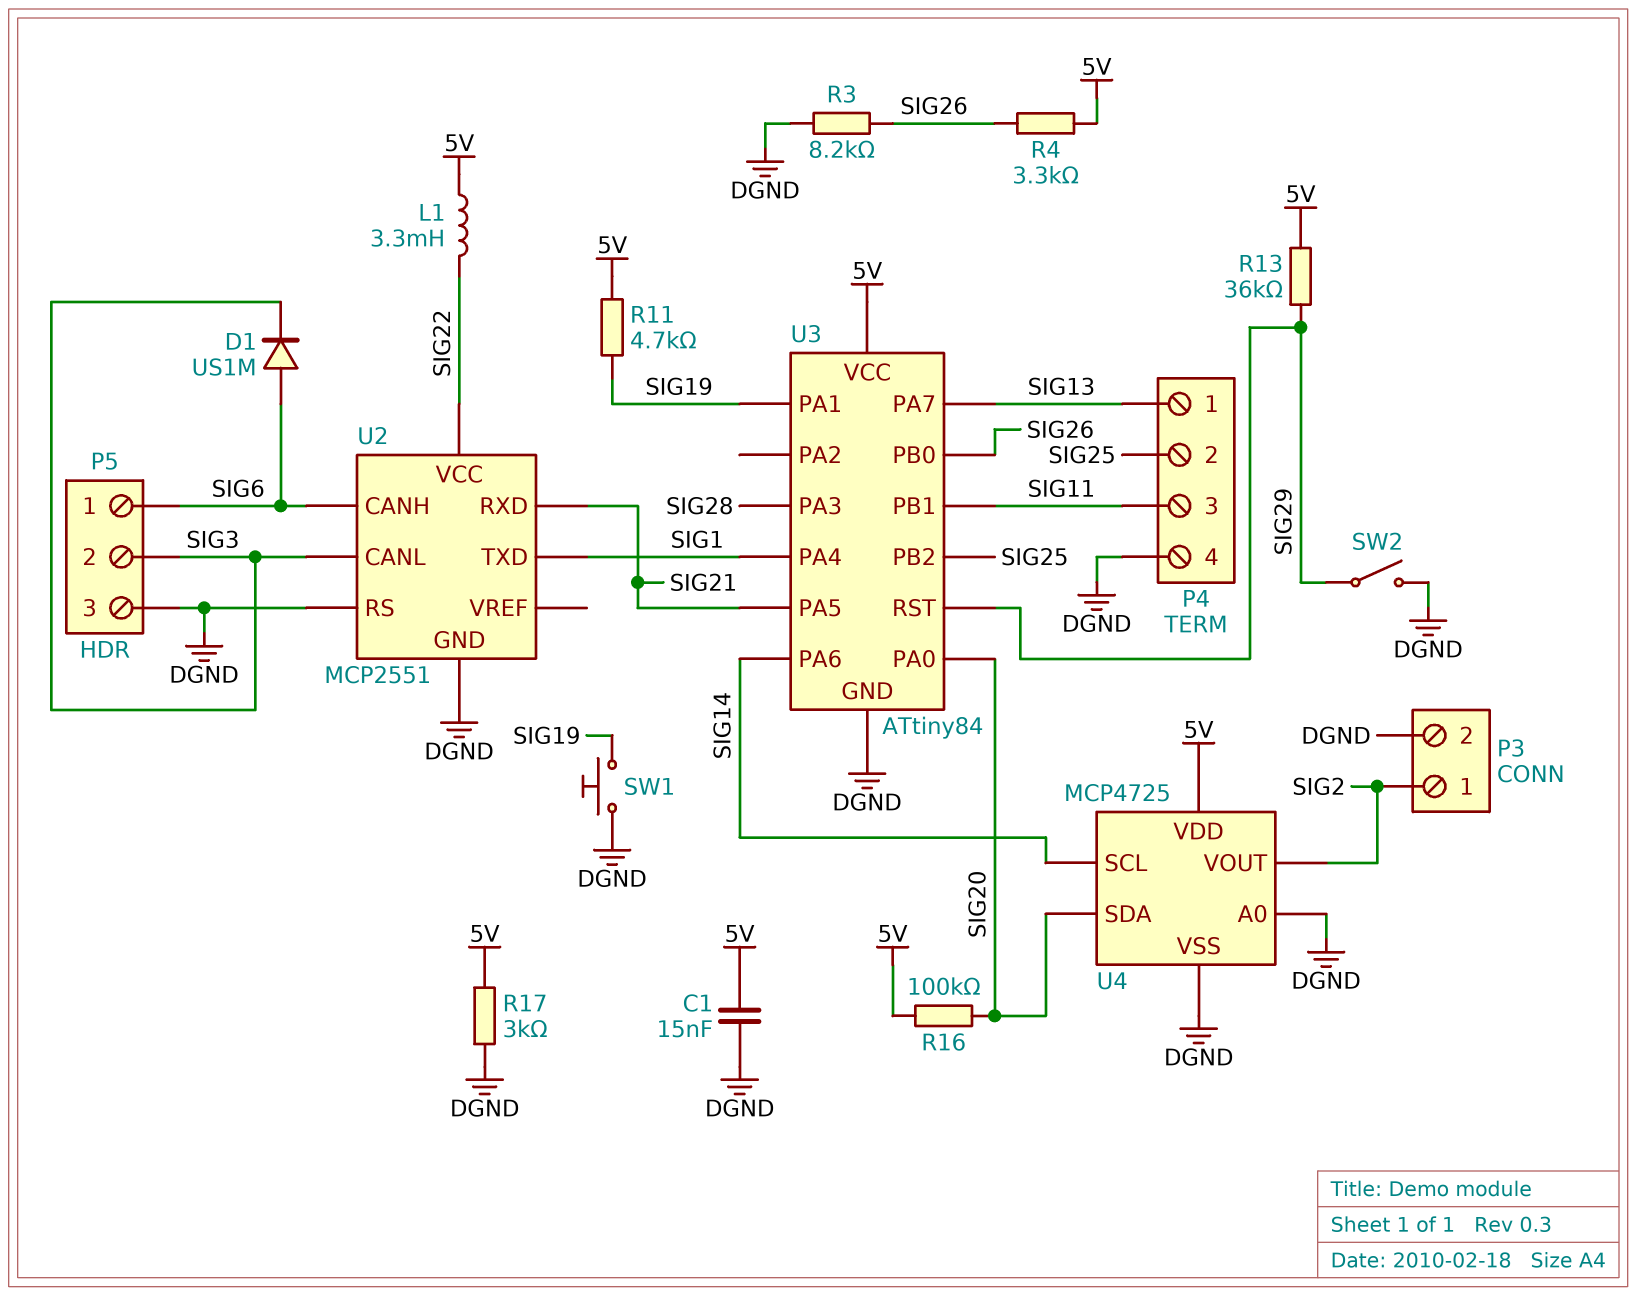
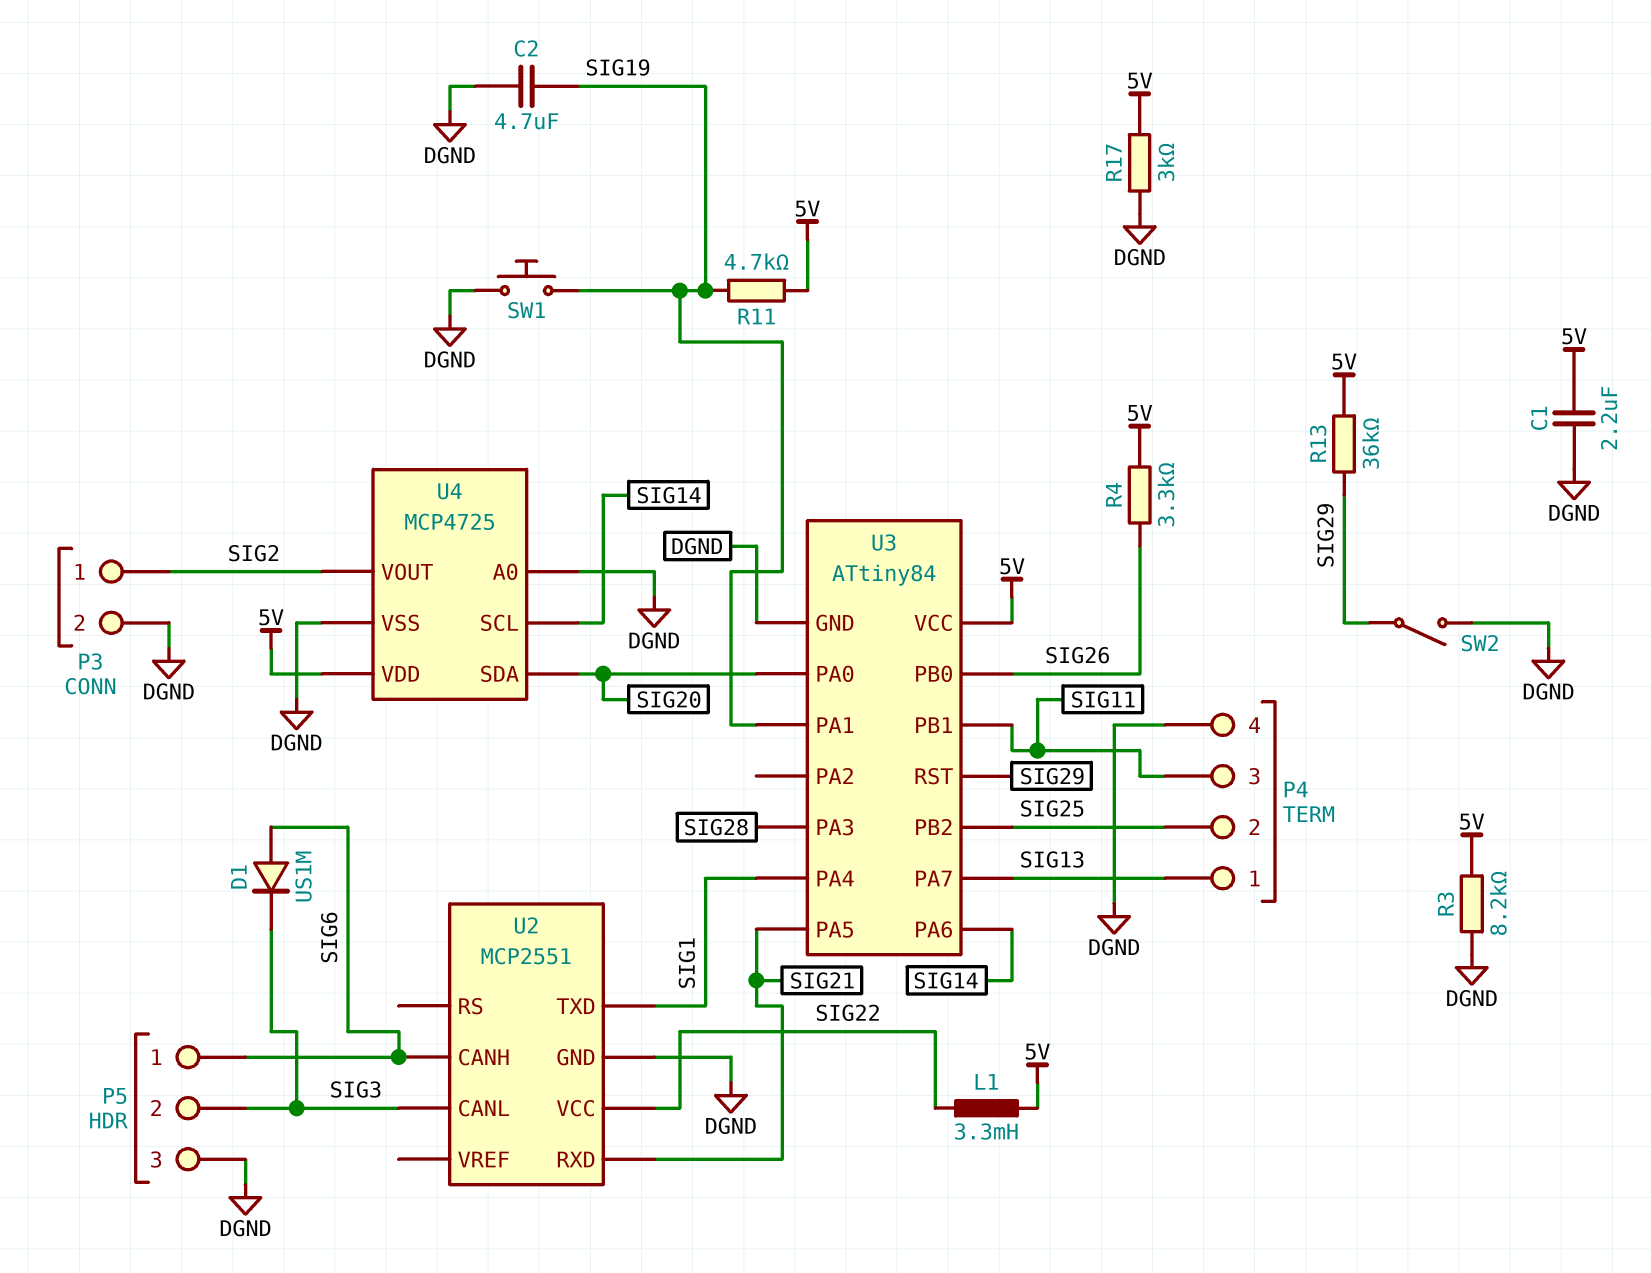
C1: 15nF (5V, DGND) -> 2.2uF (5V, DGND)
C2: none -> 4.7uF (DGND, SIG19)
R3: 8.2k (DGND, SIG26) -> 8.2k (5V, DGND)
R16: 100k (5V, SIG20) -> none
U2 pin RS: DGND -> none

